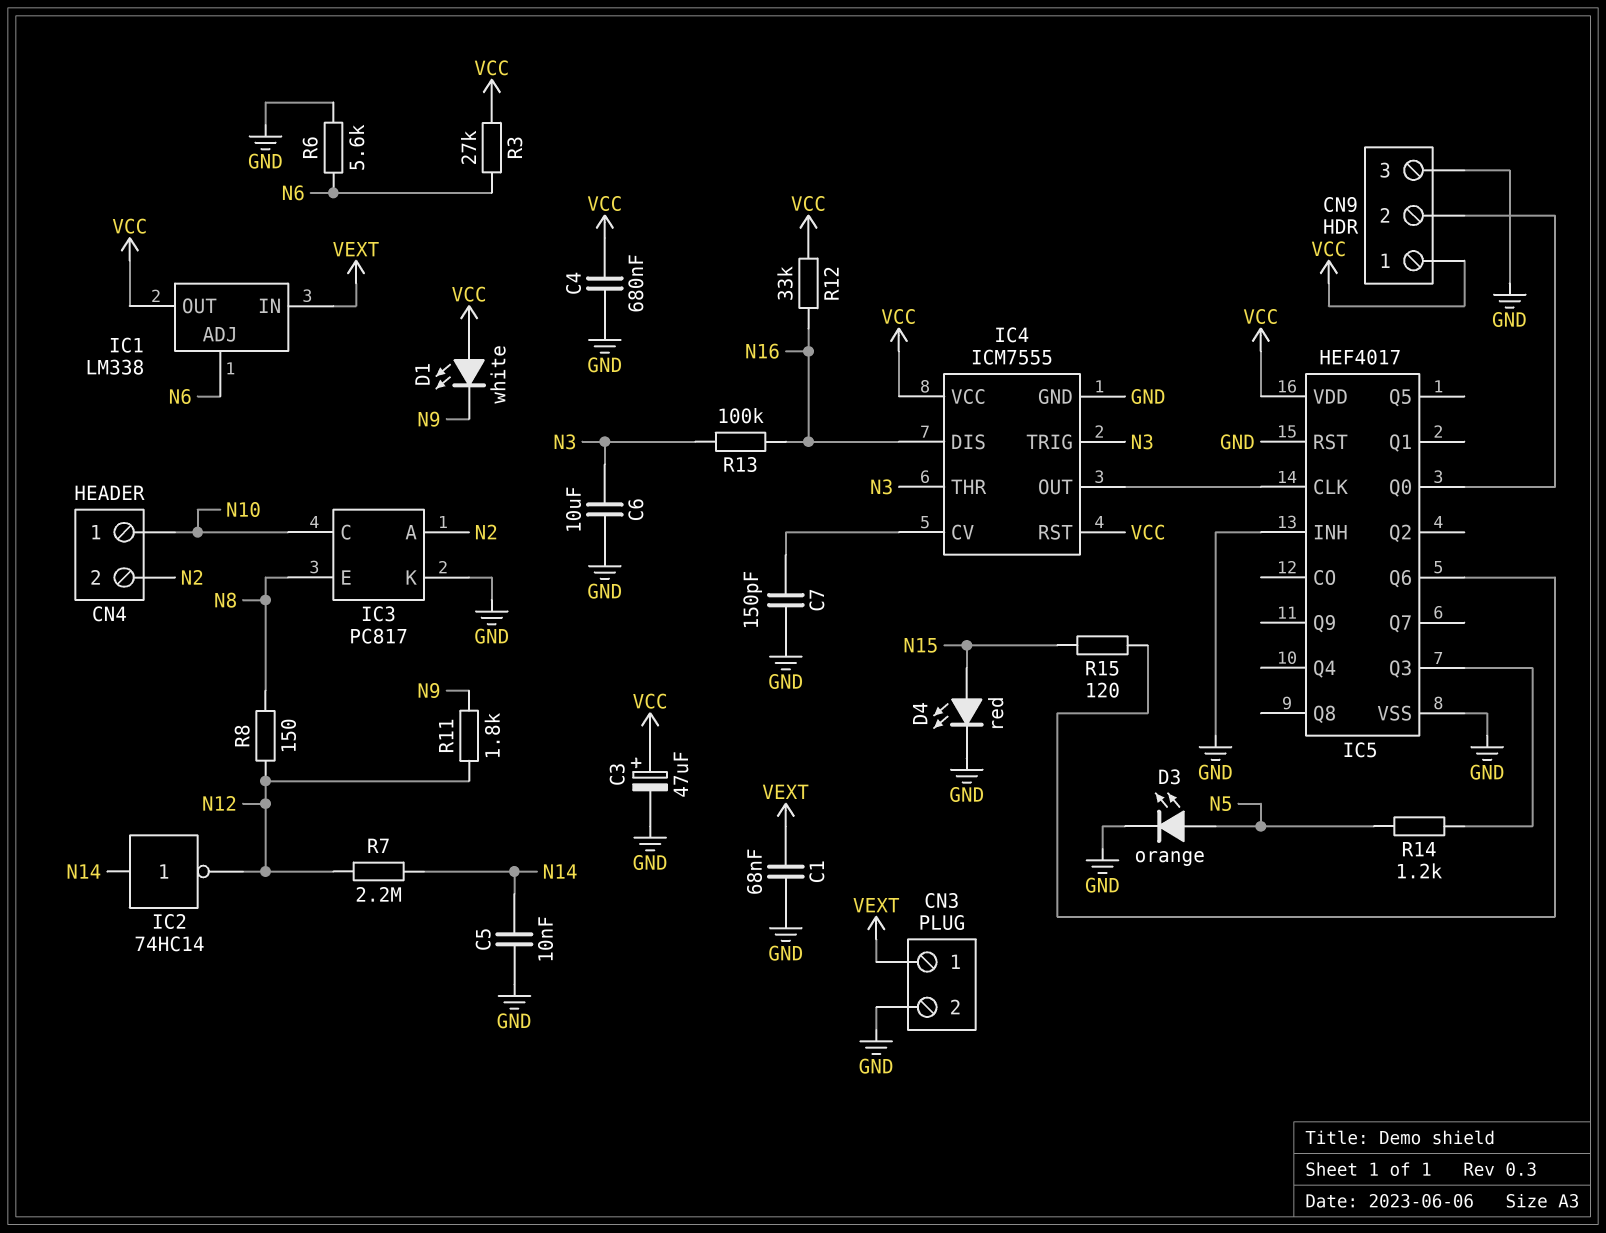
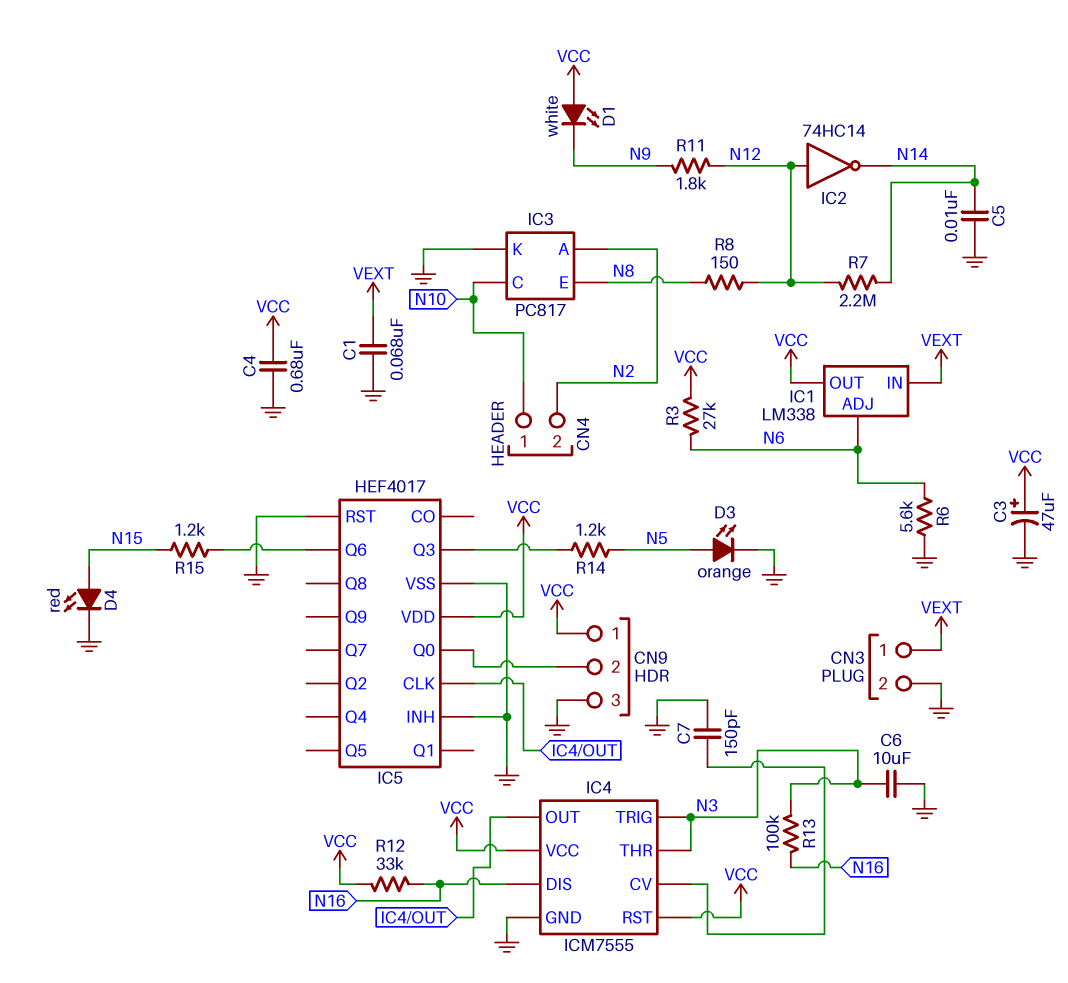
IC2: NOT 74HC14 (in N14, out N12) -> NOT 74HC14 (in N12, out N14)
R15: 120 (IC5/Q6, N15) -> 1.2k (IC5/Q6, N15)

